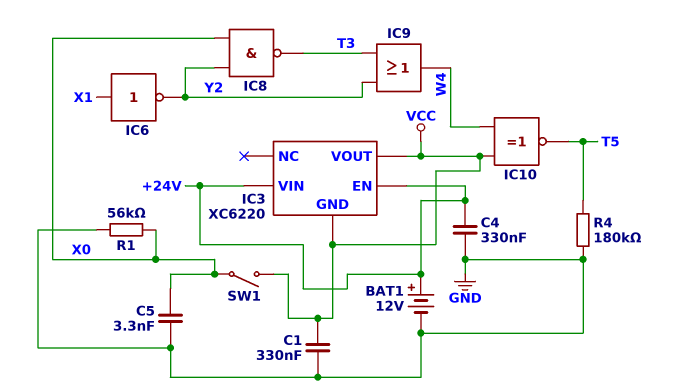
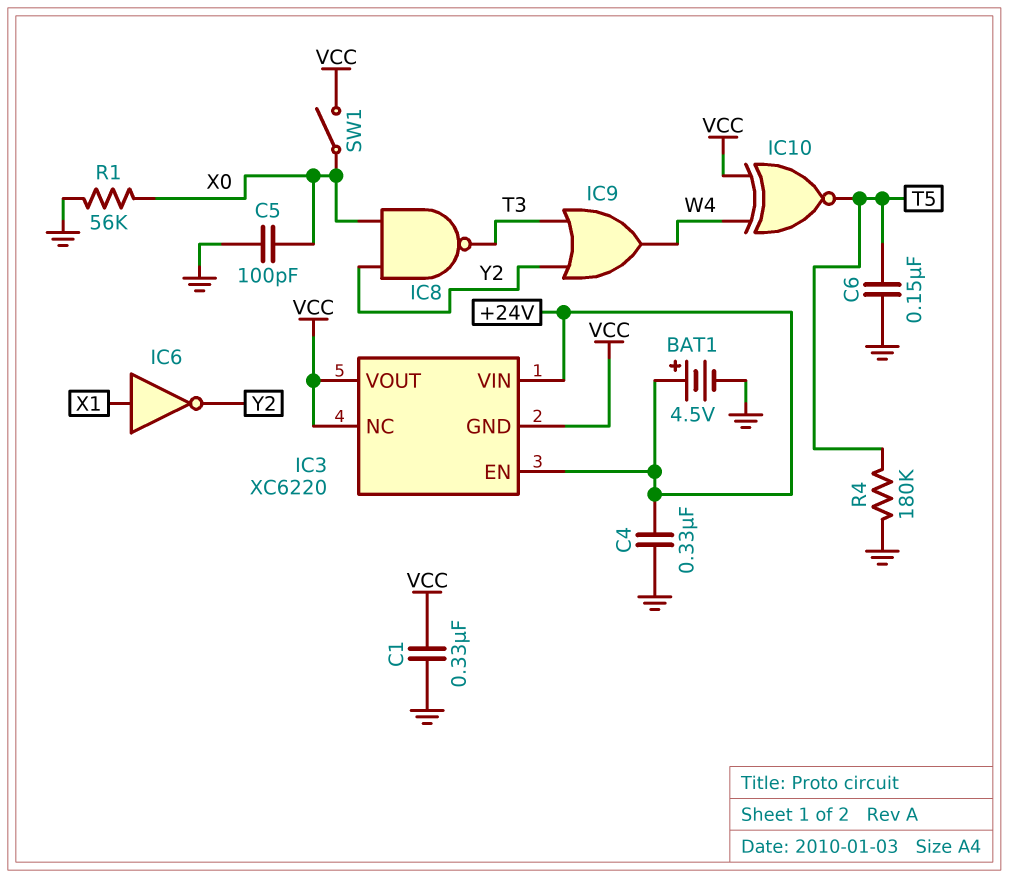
BAT1: 12V (plus +24V, minus GND) -> 4.5V (plus +24V, minus GND)
C5: 3.3nF (GND, X0) -> 100pF (GND, X0)
C6: none -> 150nF (GND, T5)
IC3 pin NC: none -> VCC

